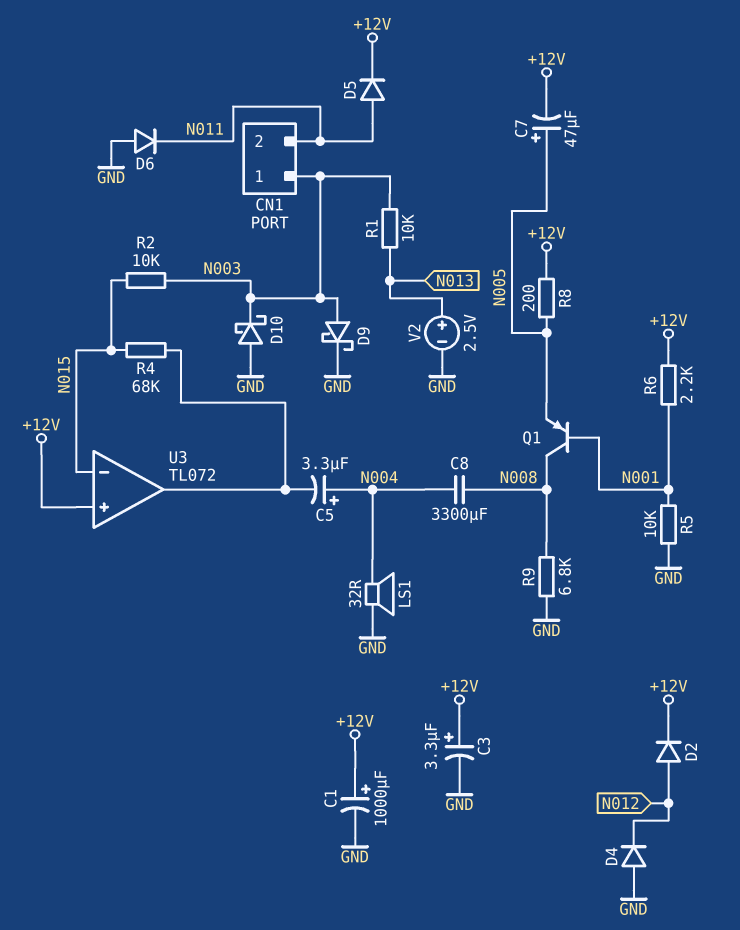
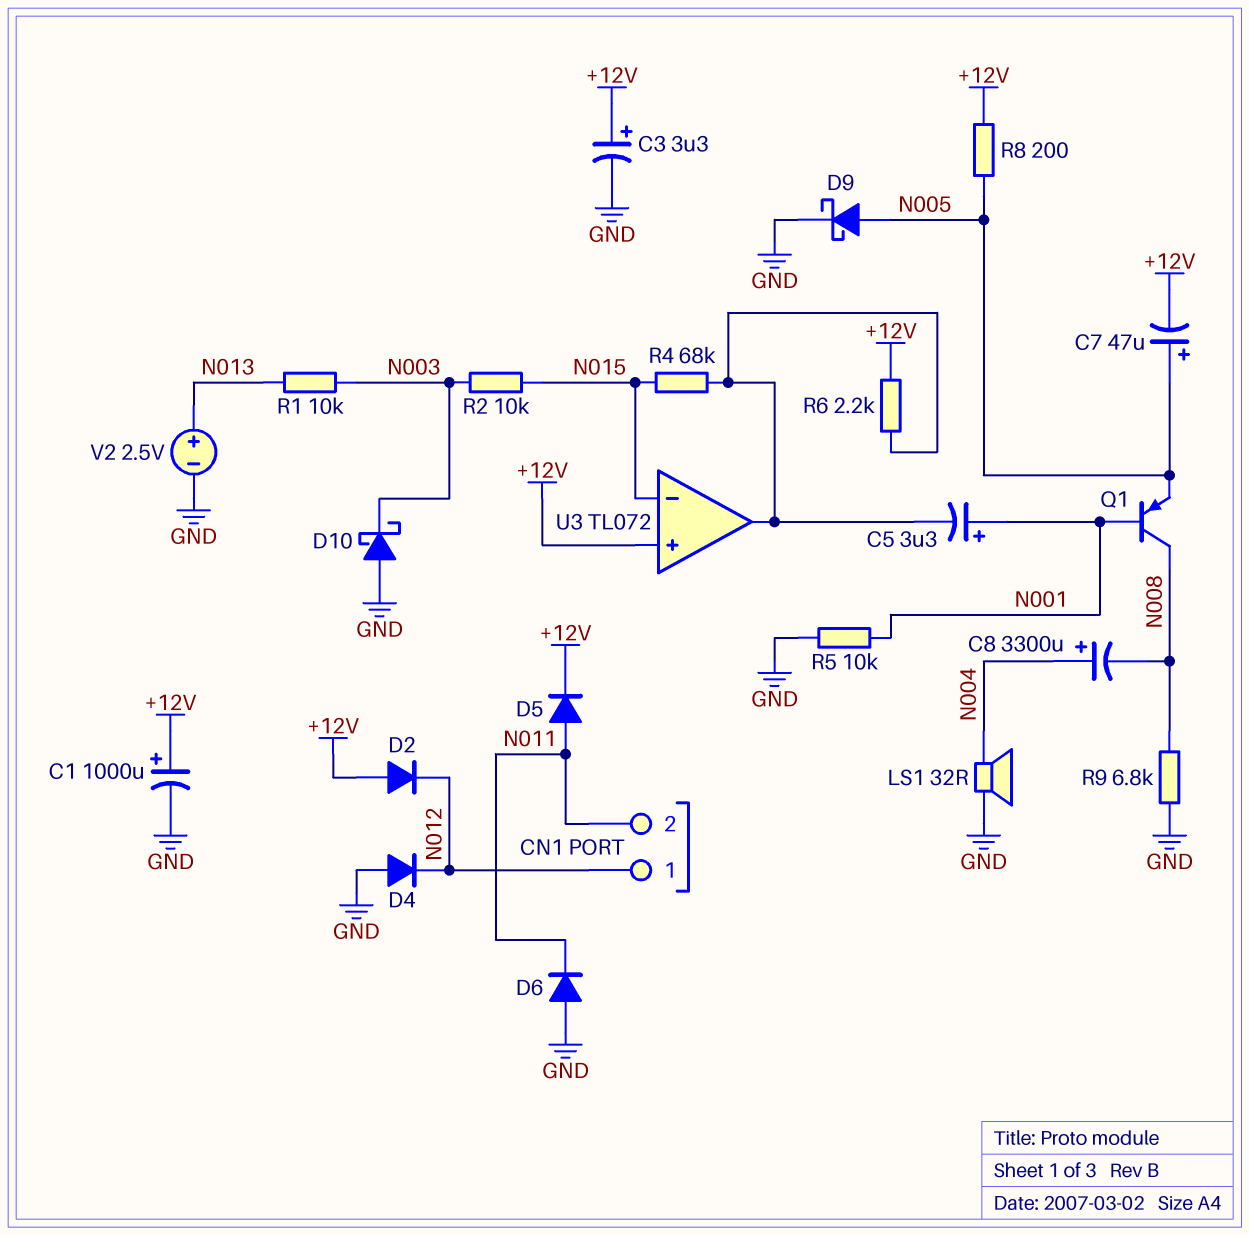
C5: 3.3uF (plus N004, minus U3/out) -> 3.3uF (plus N001, minus U3/out)
C8: 3300uF (N004, N008) -> 3300uF (plus N004, minus N008)
CN1 pin 1: N003 -> N012
D2: diode (A N012, K +12V) -> diode (A +12V, K N012)
D9: schottky (A N003, K GND) -> schottky (A N005, K GND)
R6: 2.2k (+12V, N001) -> 2.2k (+12V, U3/out)

